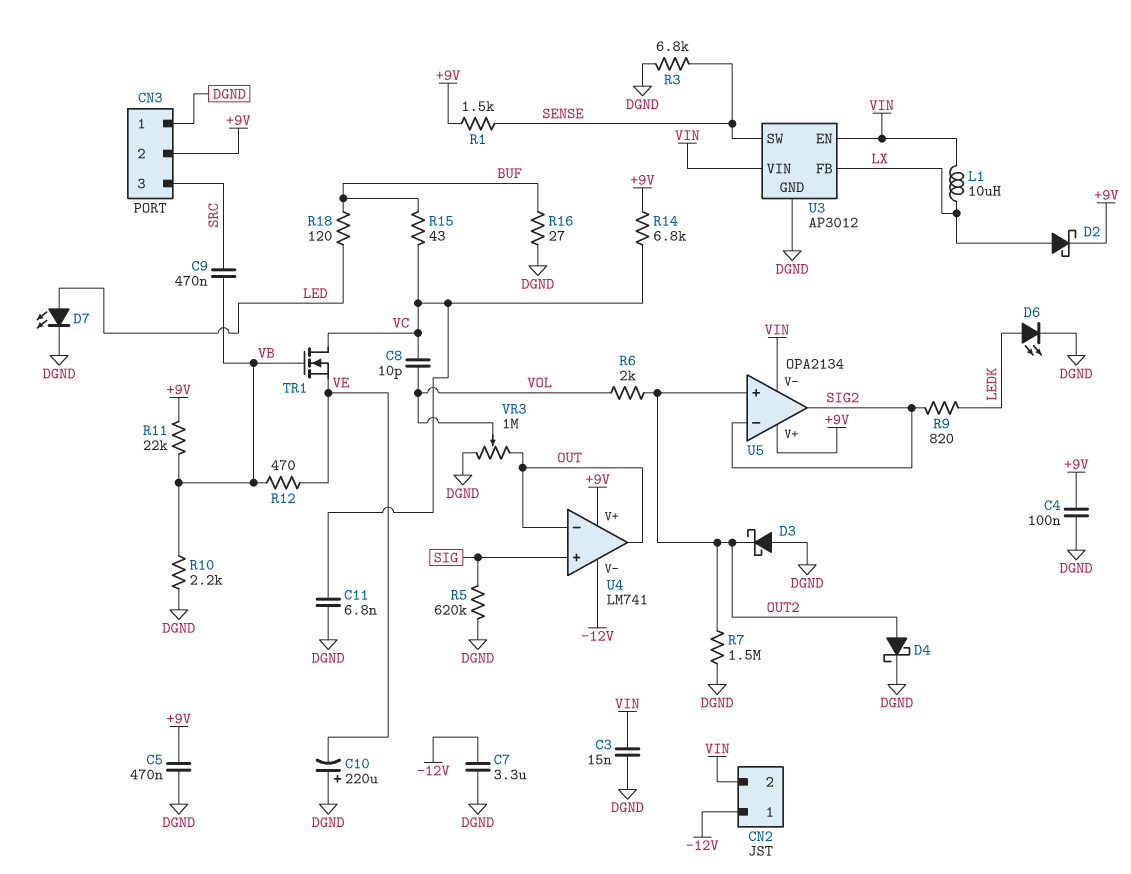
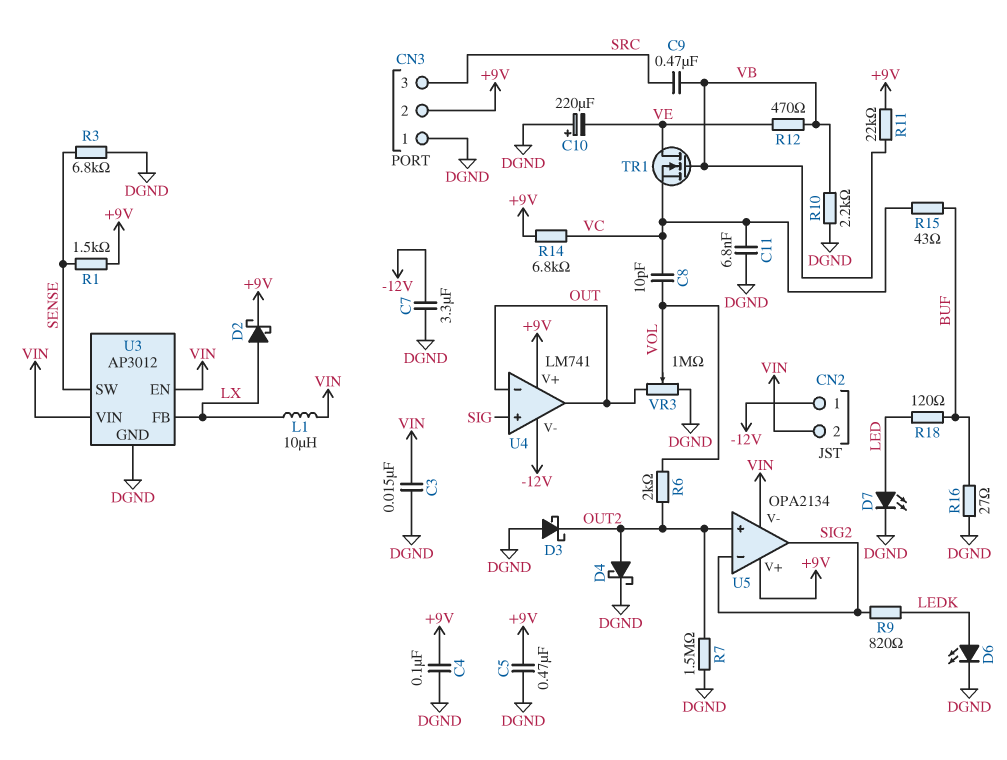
R5: 620k (DGND, SIG) -> none
TR1: NMOS (G VB, D VC, S VE) -> NMOS (G VB, D VE, S VC)

